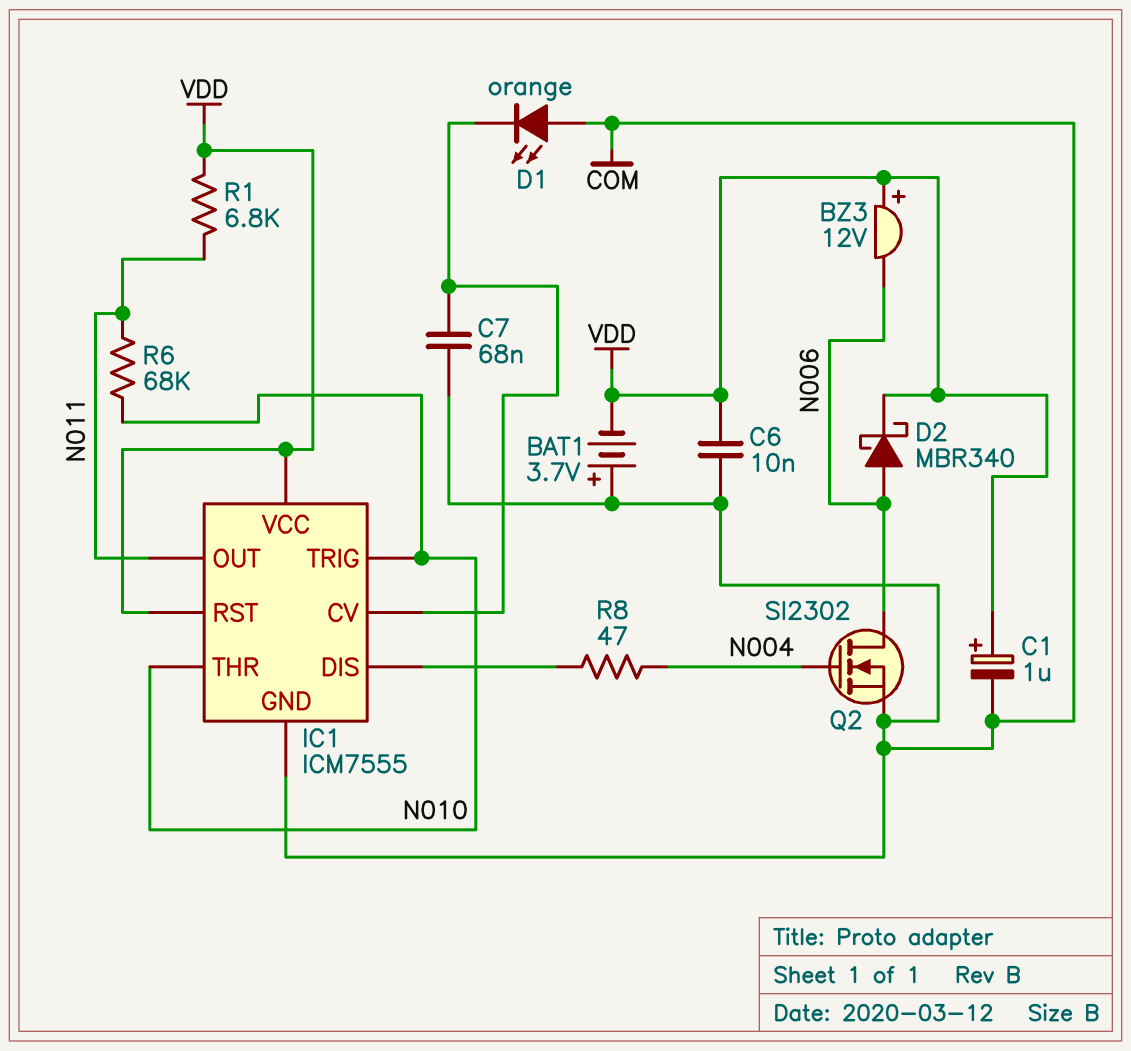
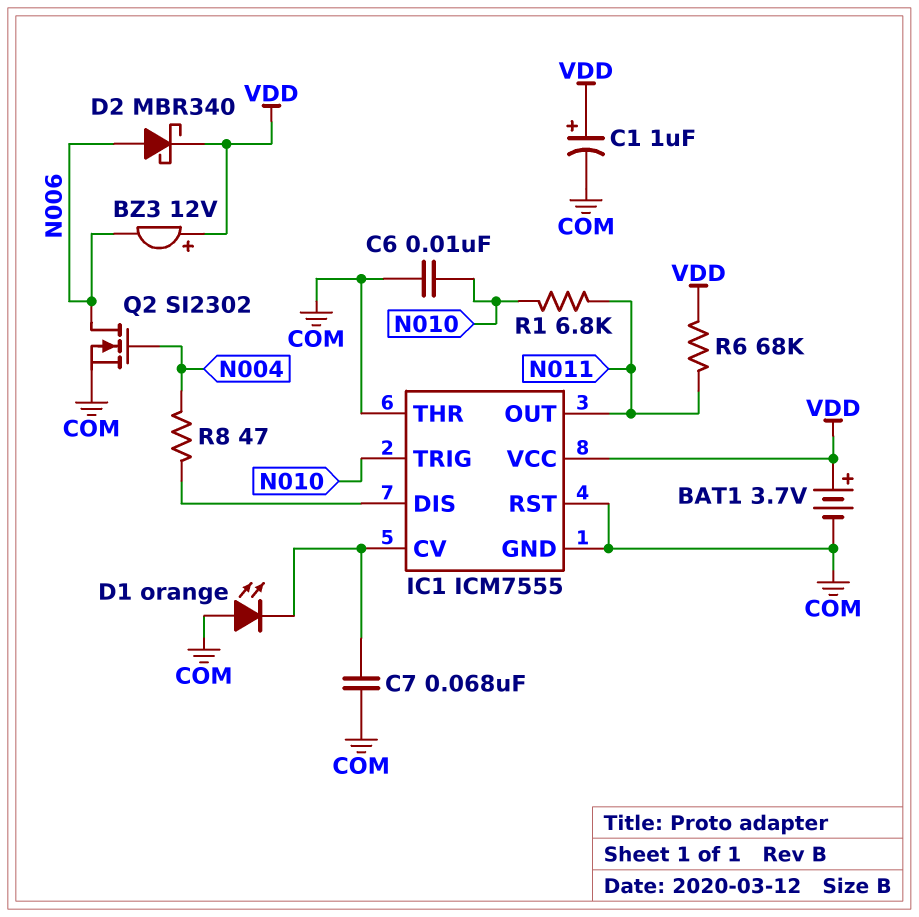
BAT1: 3.7V (plus COM, minus VDD) -> 3.7V (plus VDD, minus COM)
C6: 10nF (COM, VDD) -> 10nF (COM, N010)
IC1 pin RST: VDD -> COM
IC1 pin THR: N010 -> COM
R1: 6.8k (N011, VDD) -> 6.8k (N010, N011)
R6: 68k (N010, N011) -> 68k (N011, VDD)

